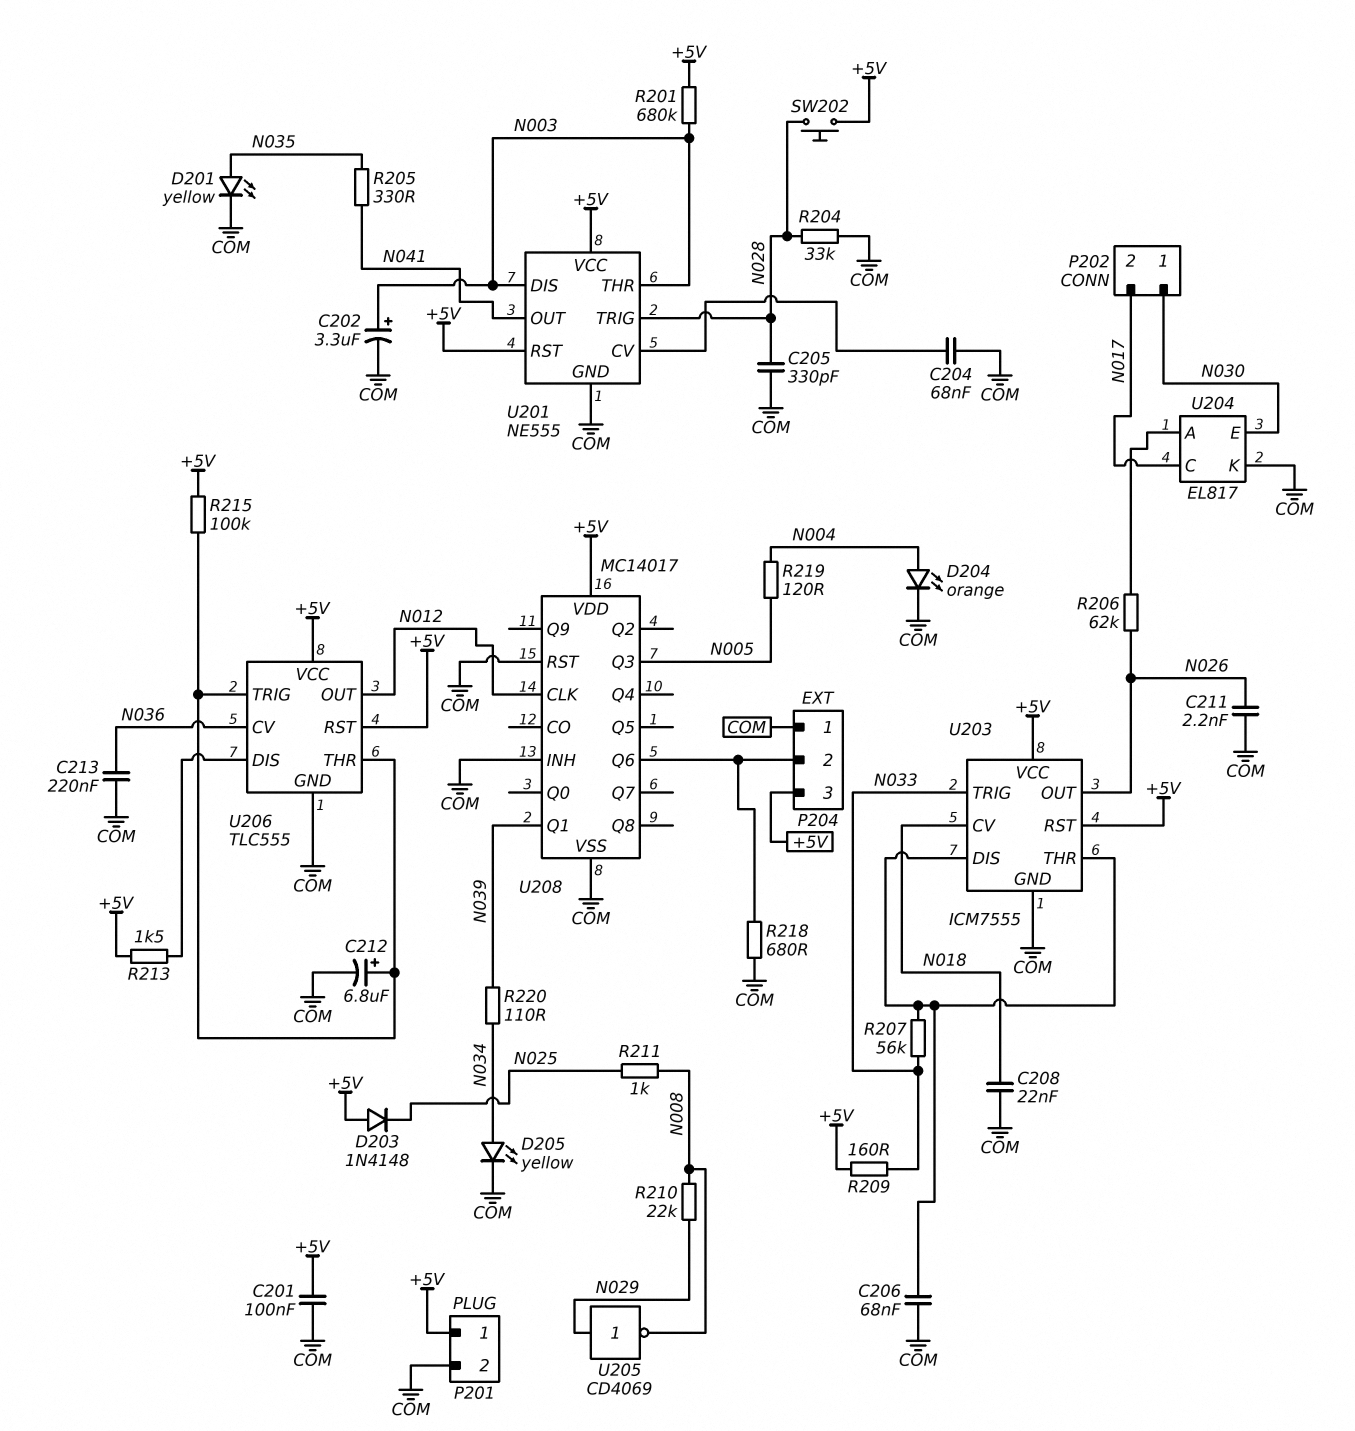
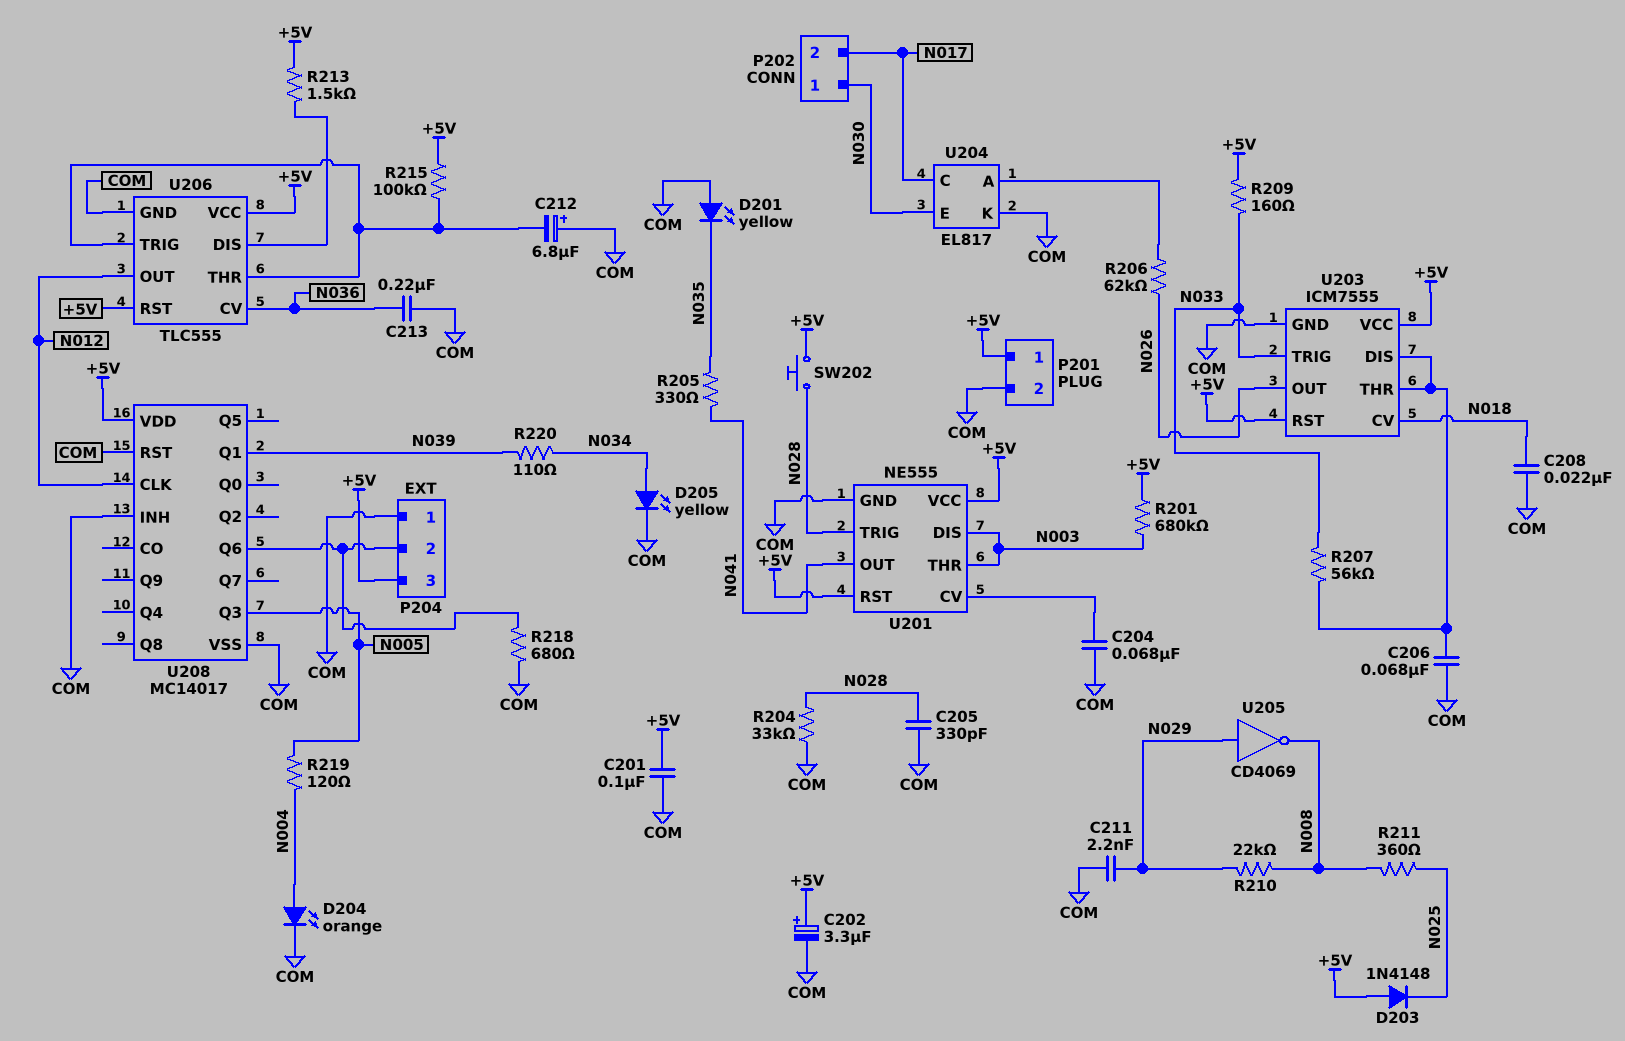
C202: 3.3uF (plus N003, minus COM) -> 3.3uF (plus +5V, minus COM)
C211: 2.2nF (COM, N026) -> 2.2nF (COM, N029)
C212: 6.8uF (plus U206/THR, minus COM) -> 6.8uF (plus COM, minus U206/THR)
D201: LED yellow (A N035, K COM) -> LED yellow (A COM, K N035)
R211: 1k (N008, N025) -> 360 (N008, N025)

